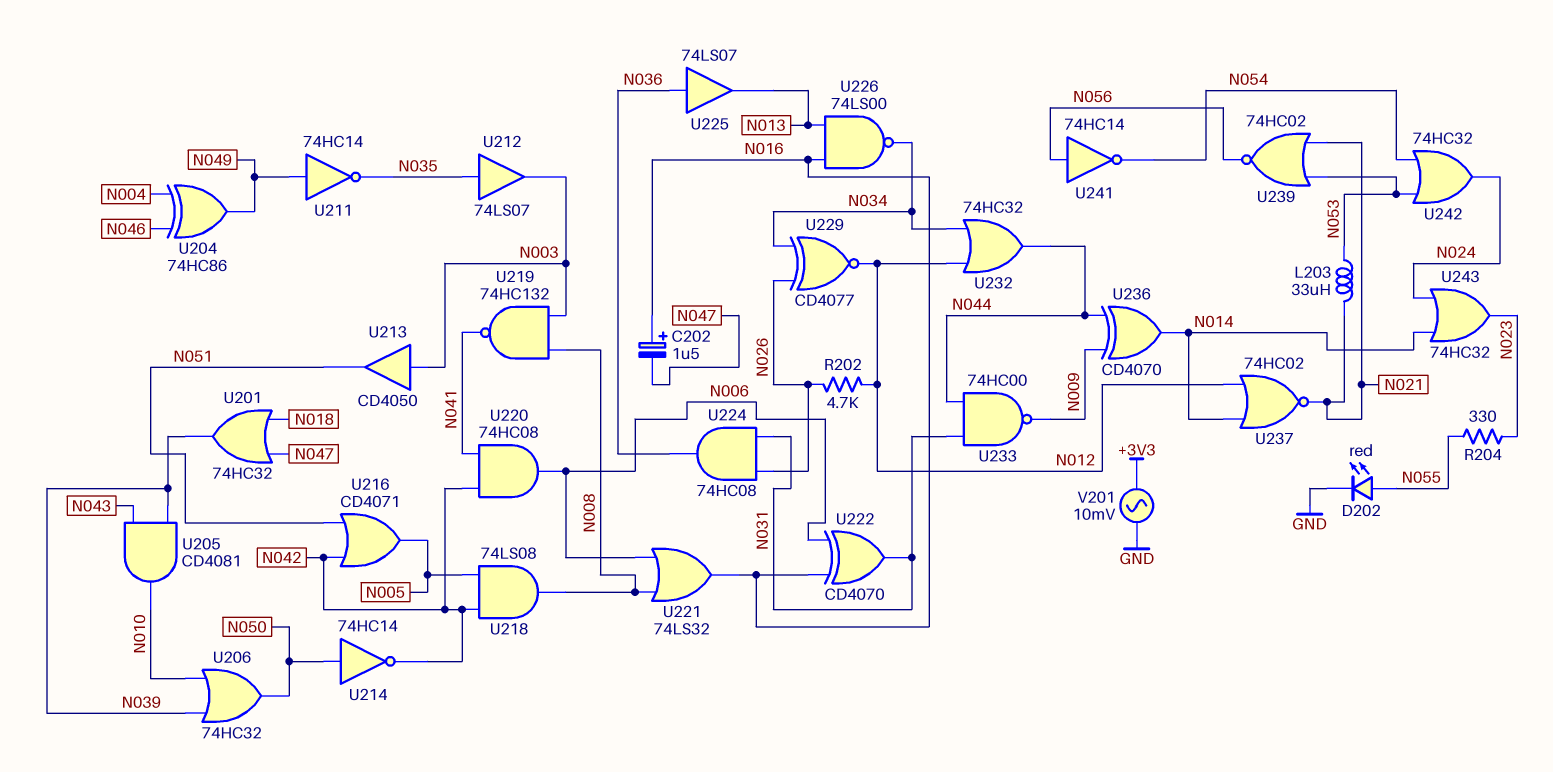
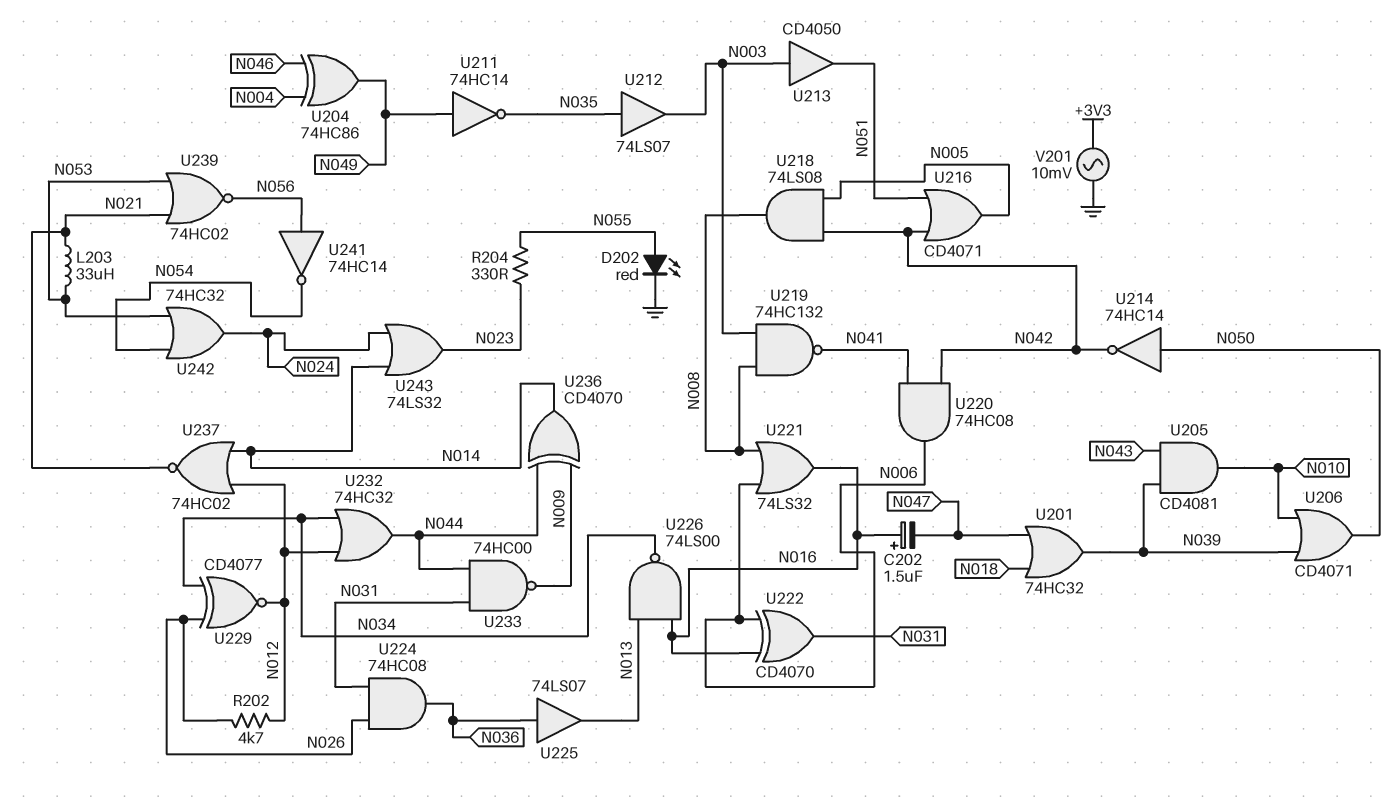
U206: OR 74HC32 (in N010, in N039, out N050) -> OR CD4071 (in N010, in N039, out N050)
U243: OR 74HC32 (in N014, in N024, out N023) -> OR 74LS32 (in N014, in N024, out N023)

